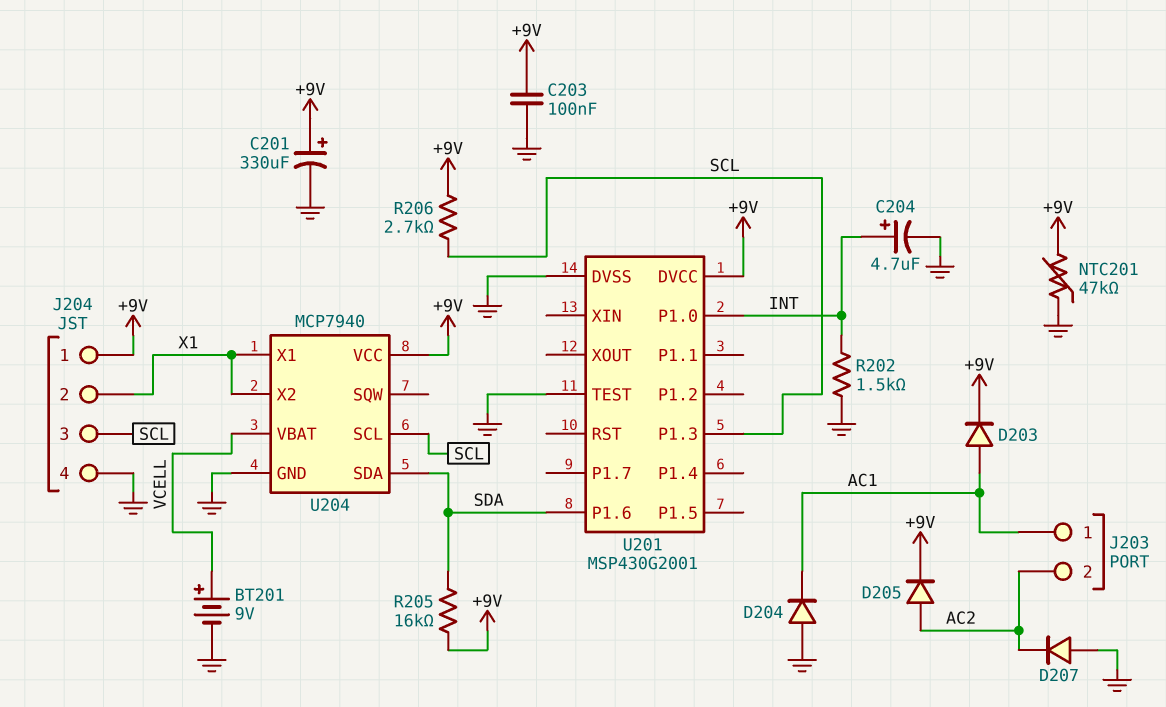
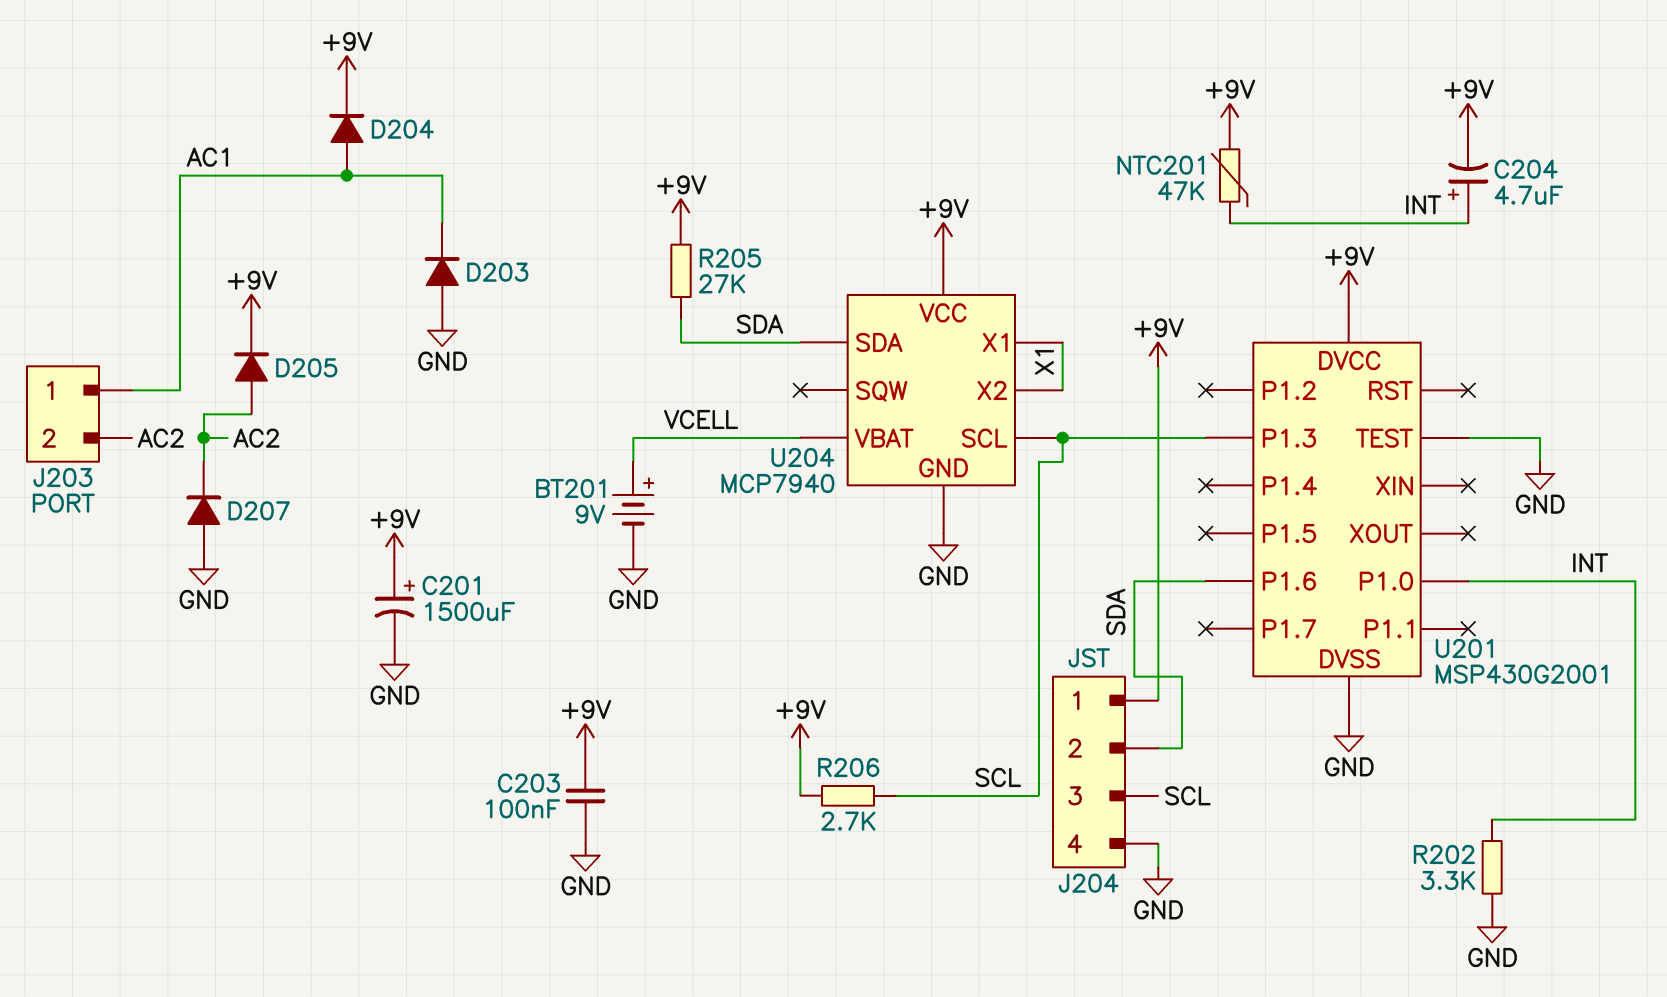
C201: 330uF (plus +9V, minus GND) -> 1500uF (plus +9V, minus GND)
C204: 4.7uF (plus INT, minus GND) -> 4.7uF (plus INT, minus +9V)
D203: diode (A AC1, K +9V) -> diode (A GND, K AC1)
D204: diode (A GND, K AC1) -> diode (A AC1, K +9V)
J204 pin 2: X1 -> SDA
NTC201: 47k (+9V, GND) -> 47k (+9V, INT)
R202: 1.5k (GND, INT) -> 3.3k (GND, INT)
R205: 16k (+9V, SDA) -> 27k (+9V, SDA)

